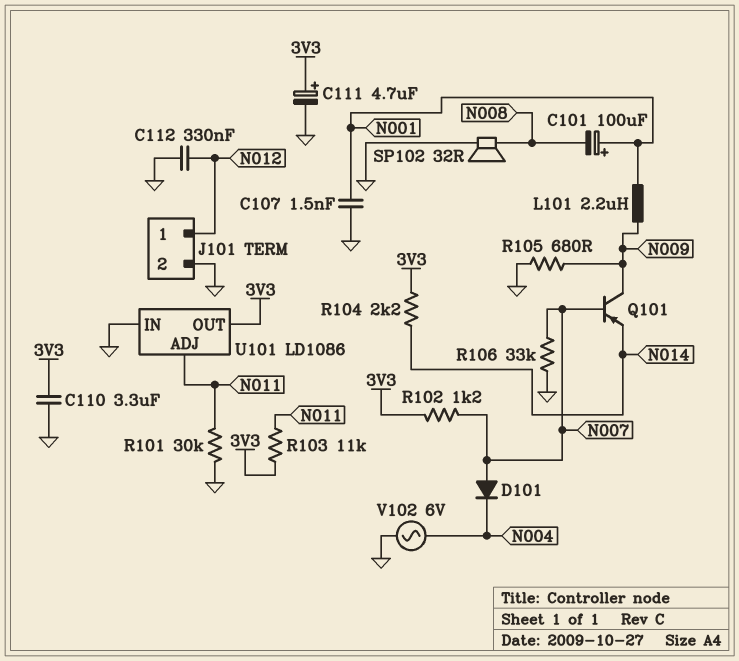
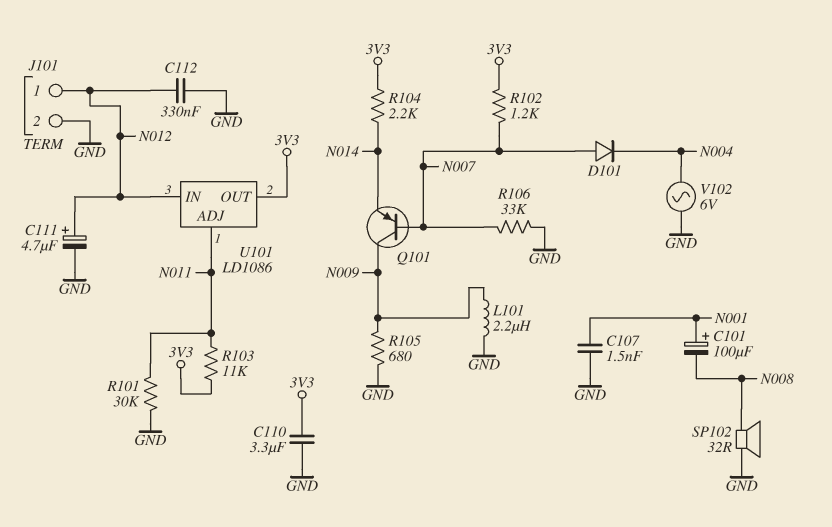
C111: 4.7uF (plus 3V3, minus GND) -> 4.7uF (plus N012, minus GND)
L101: 2.2uH (N001, N009) -> 2.2uH (GND, N009)
U101 pin IN: GND -> N012

